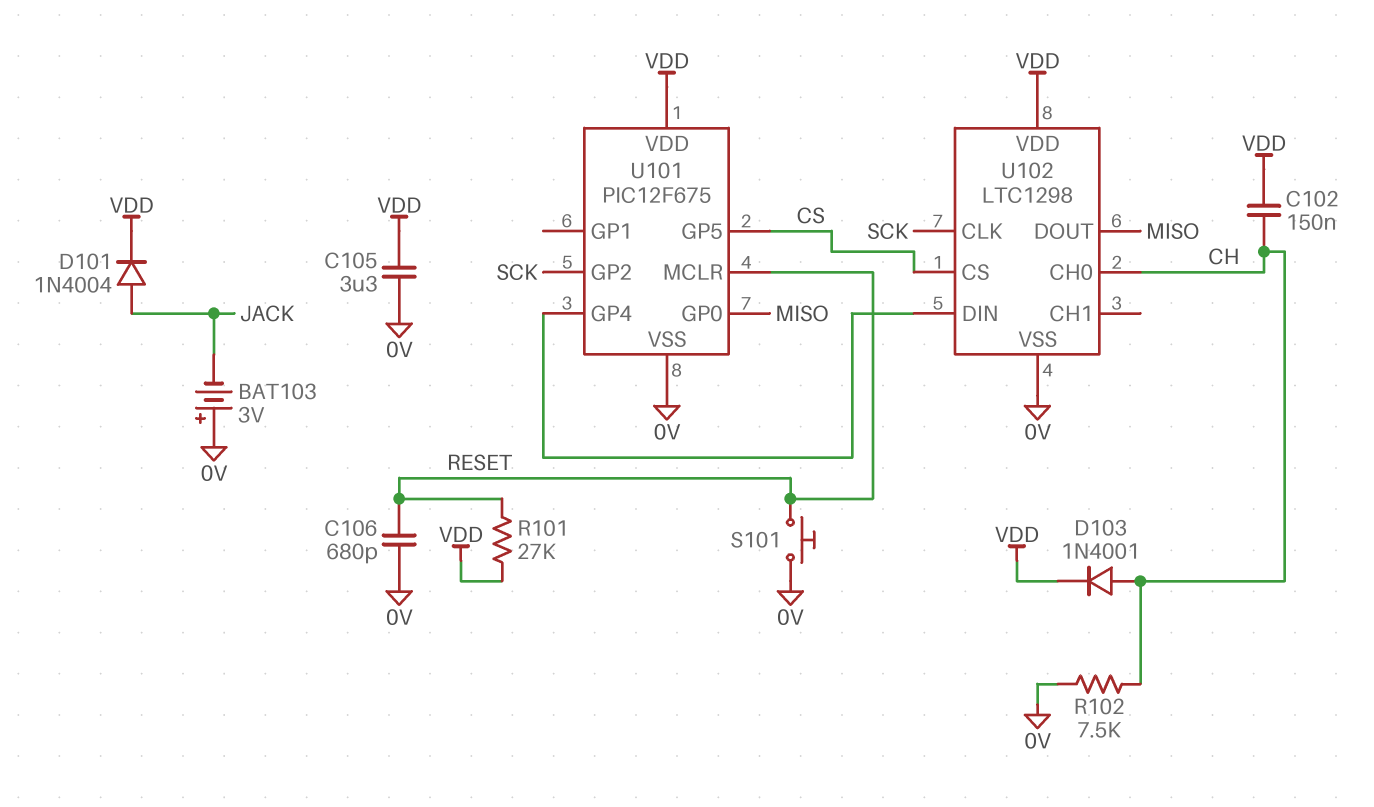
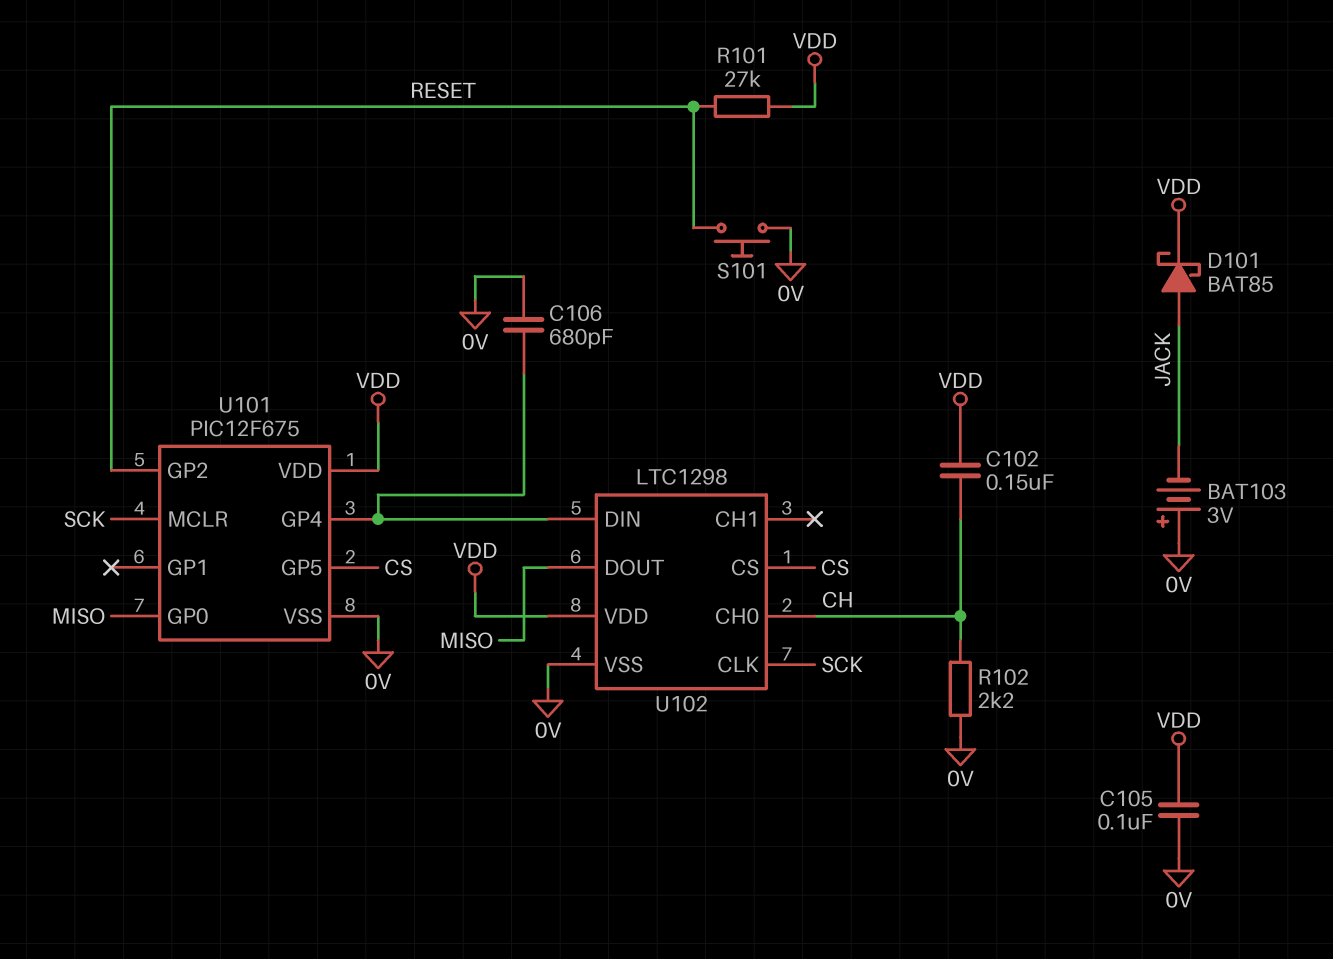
C105: 3.3uF (0V, VDD) -> 100nF (0V, VDD)
C106: 680pF (0V, RESET) -> 680pF (0V, U101/GP4)
D101: diode 1N4004 (A JACK, K VDD) -> schottky BAT85 (A JACK, K VDD)
D103: diode 1N4001 (A CH, K VDD) -> none
R102: 7.5k (0V, CH) -> 2.2k (0V, CH)
U101 pin GP2: SCK -> RESET
U101 pin MCLR: RESET -> SCK

